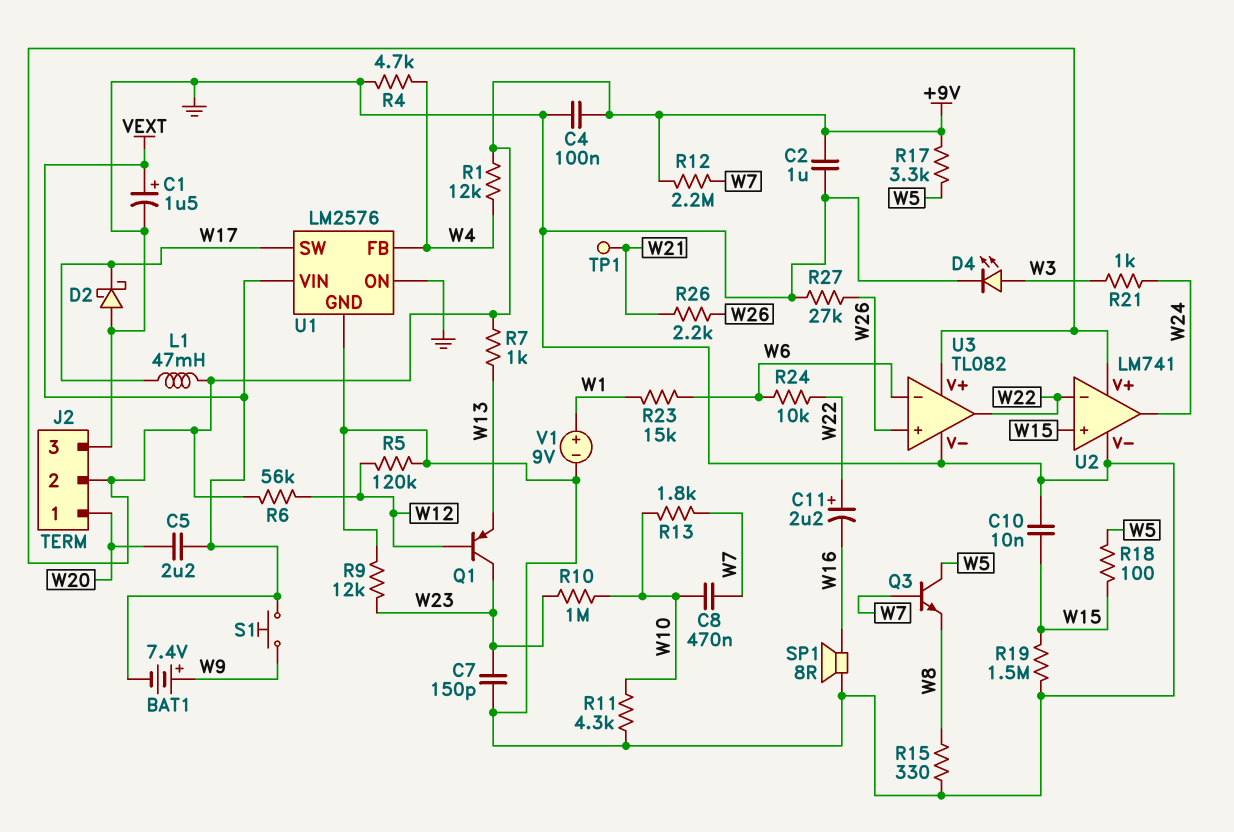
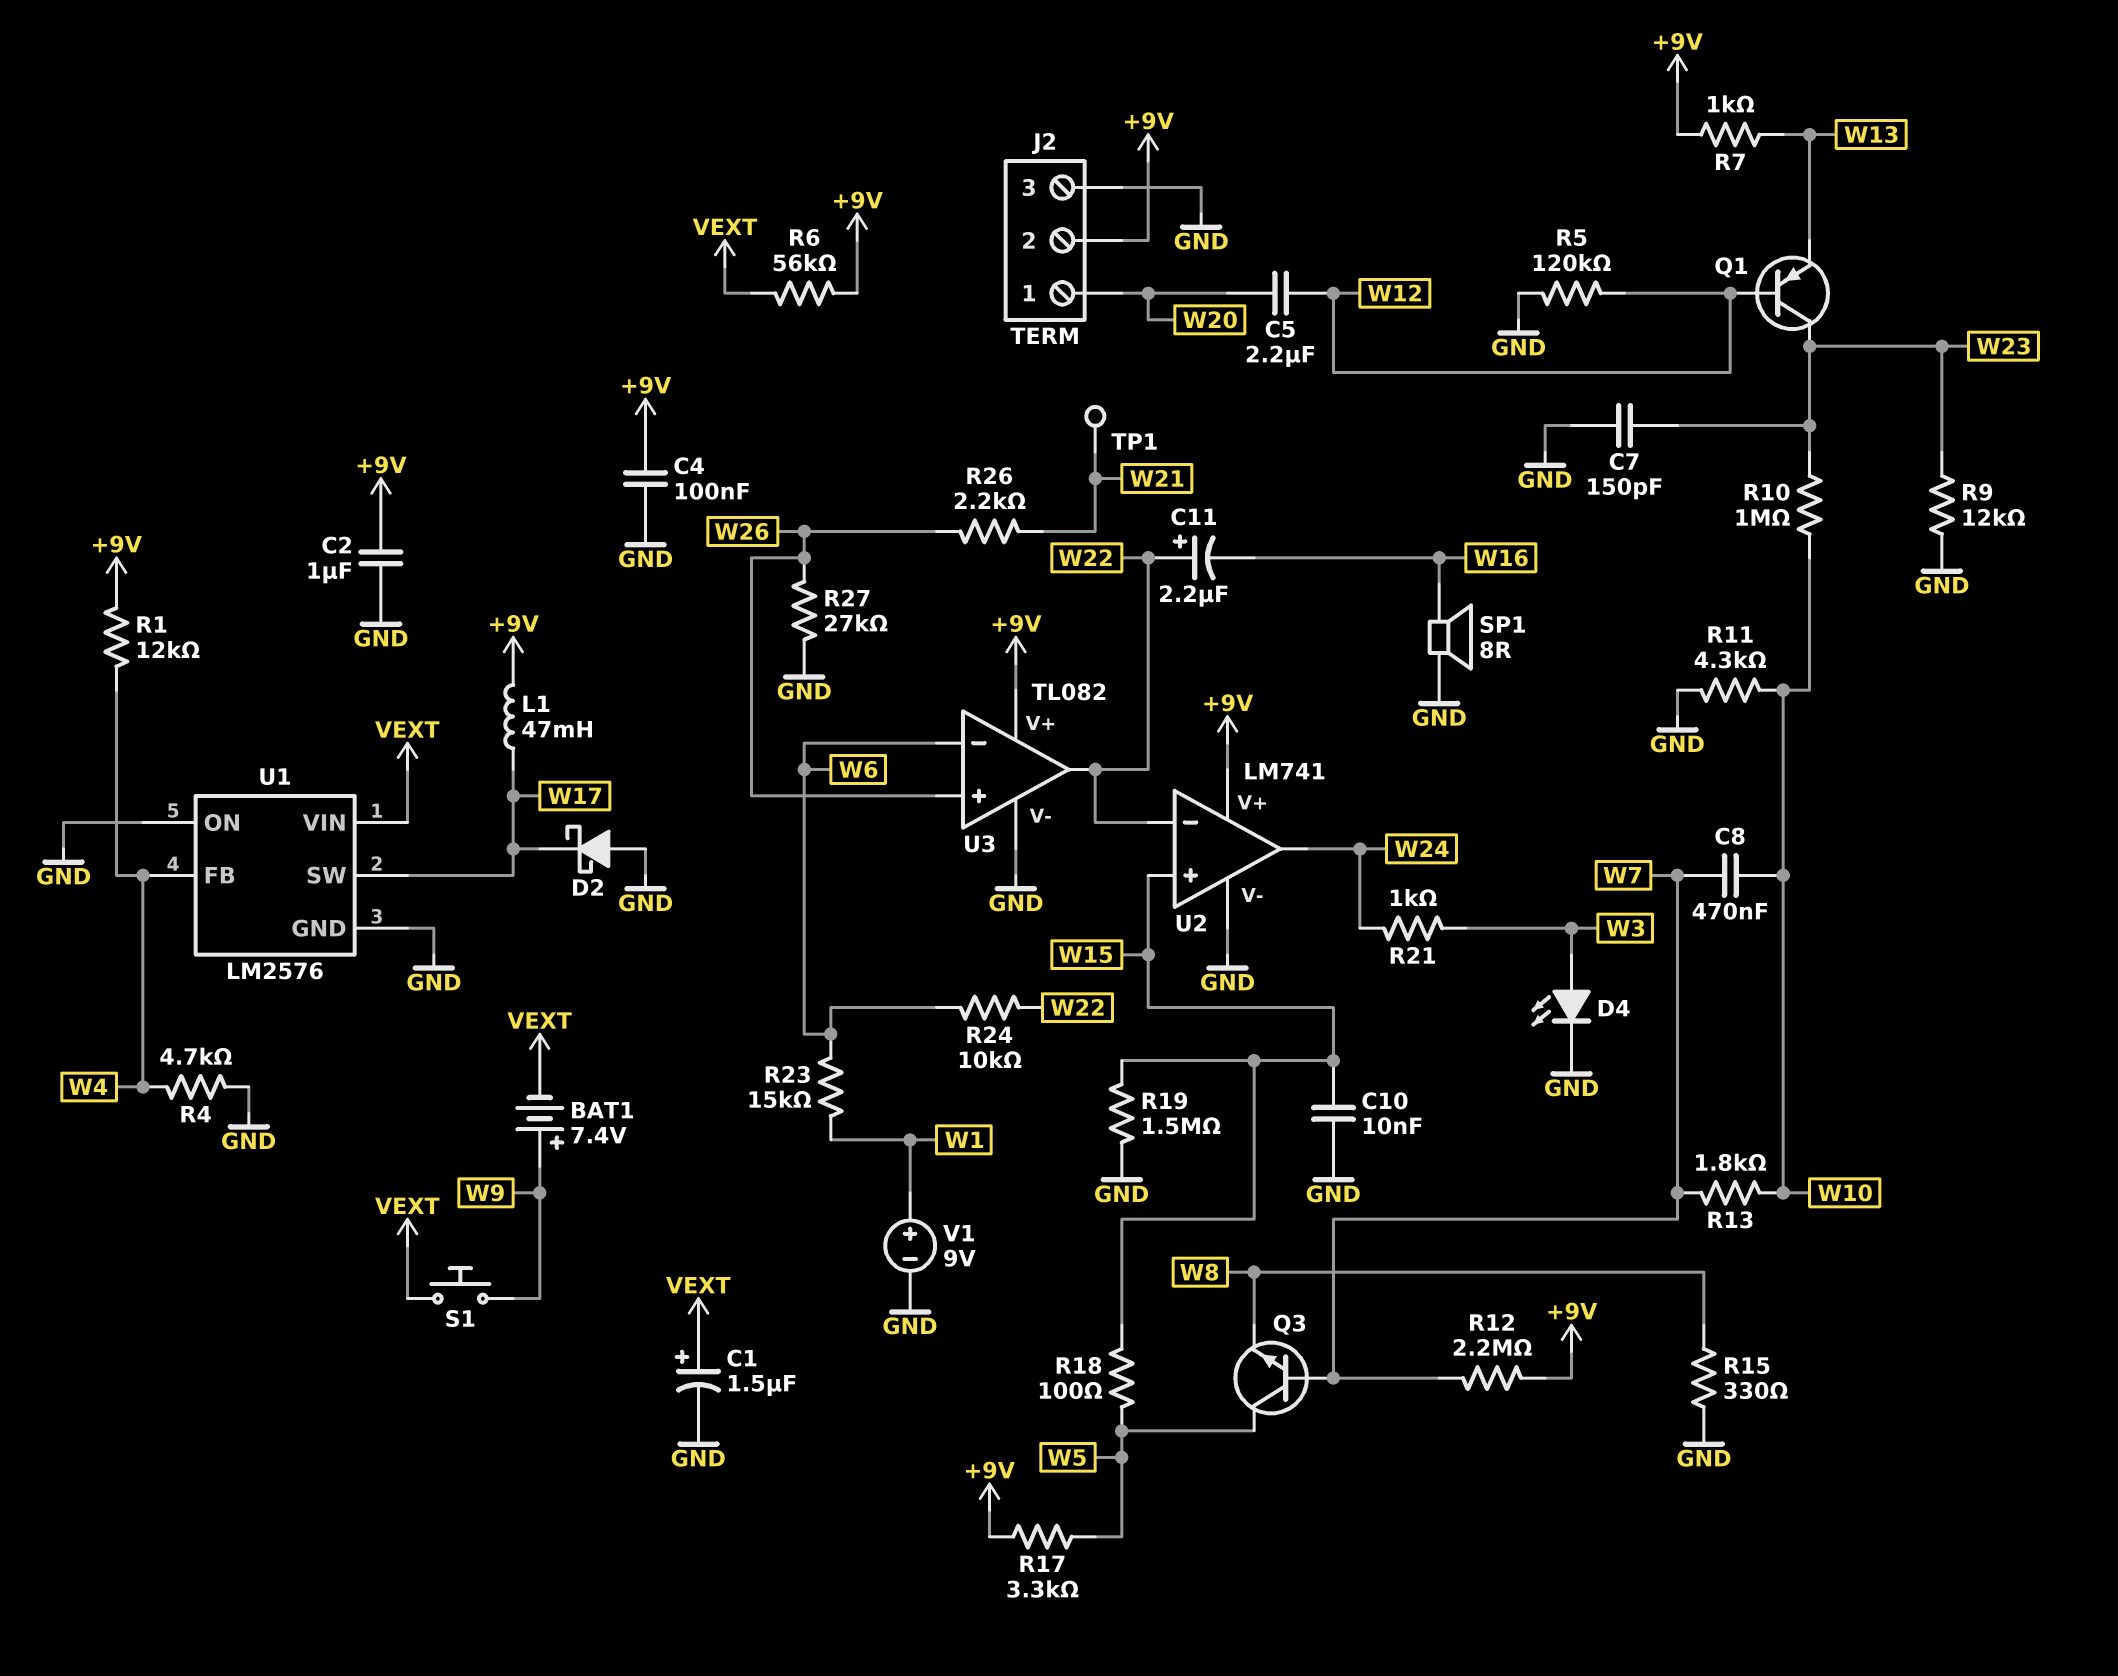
C5: 2.2uF (VEXT, W20) -> 2.2uF (W12, W20)
R6: 56k (+9V, W12) -> 56k (+9V, VEXT)

